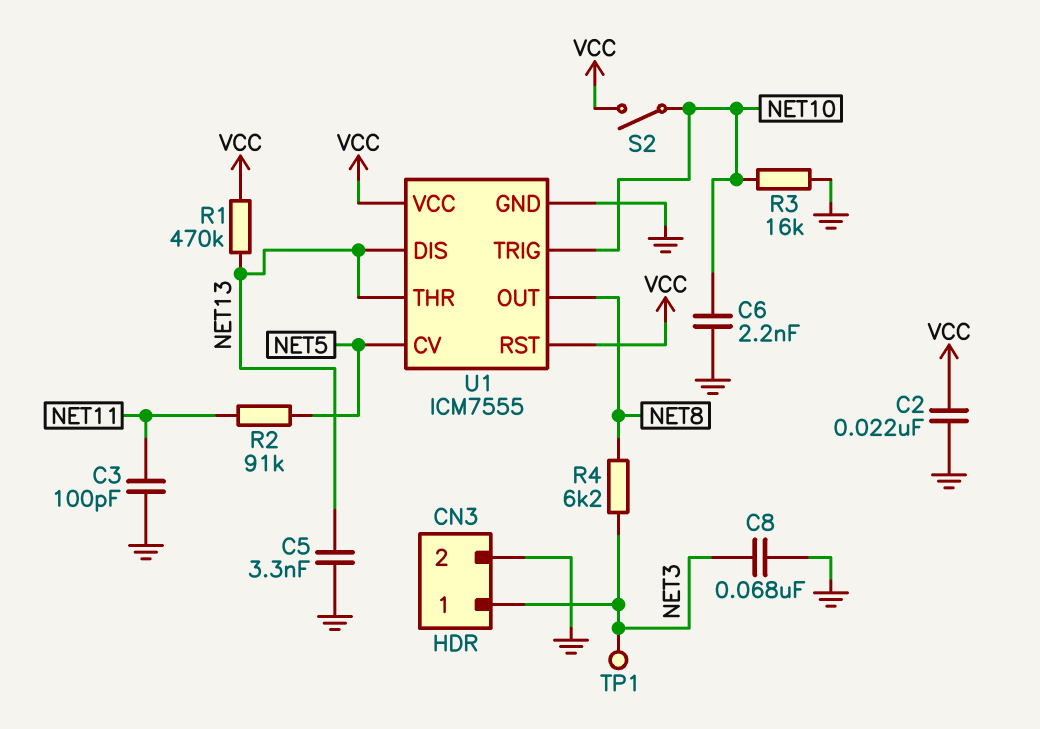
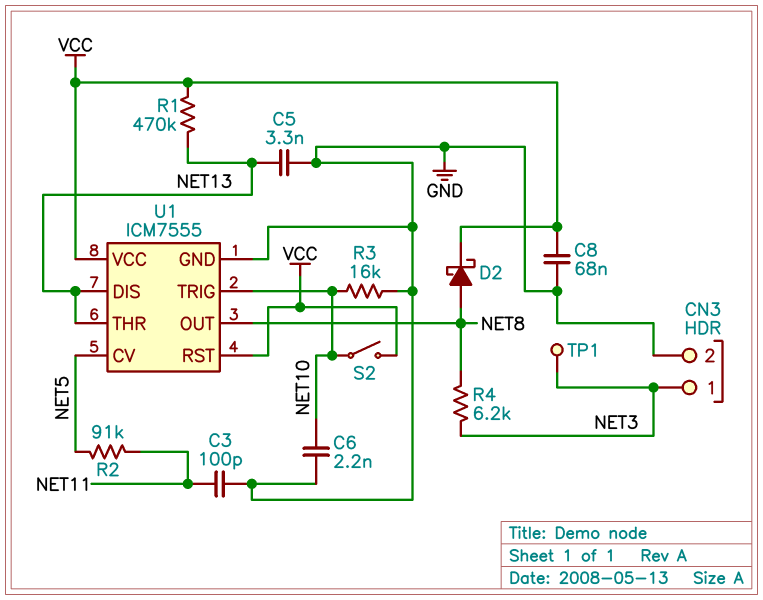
C2: 22nF (GND, VCC) -> none
C8: 68nF (GND, NET3) -> 68nF (GND, VCC)
D2: none -> schottky (A NET8, K VCC)

